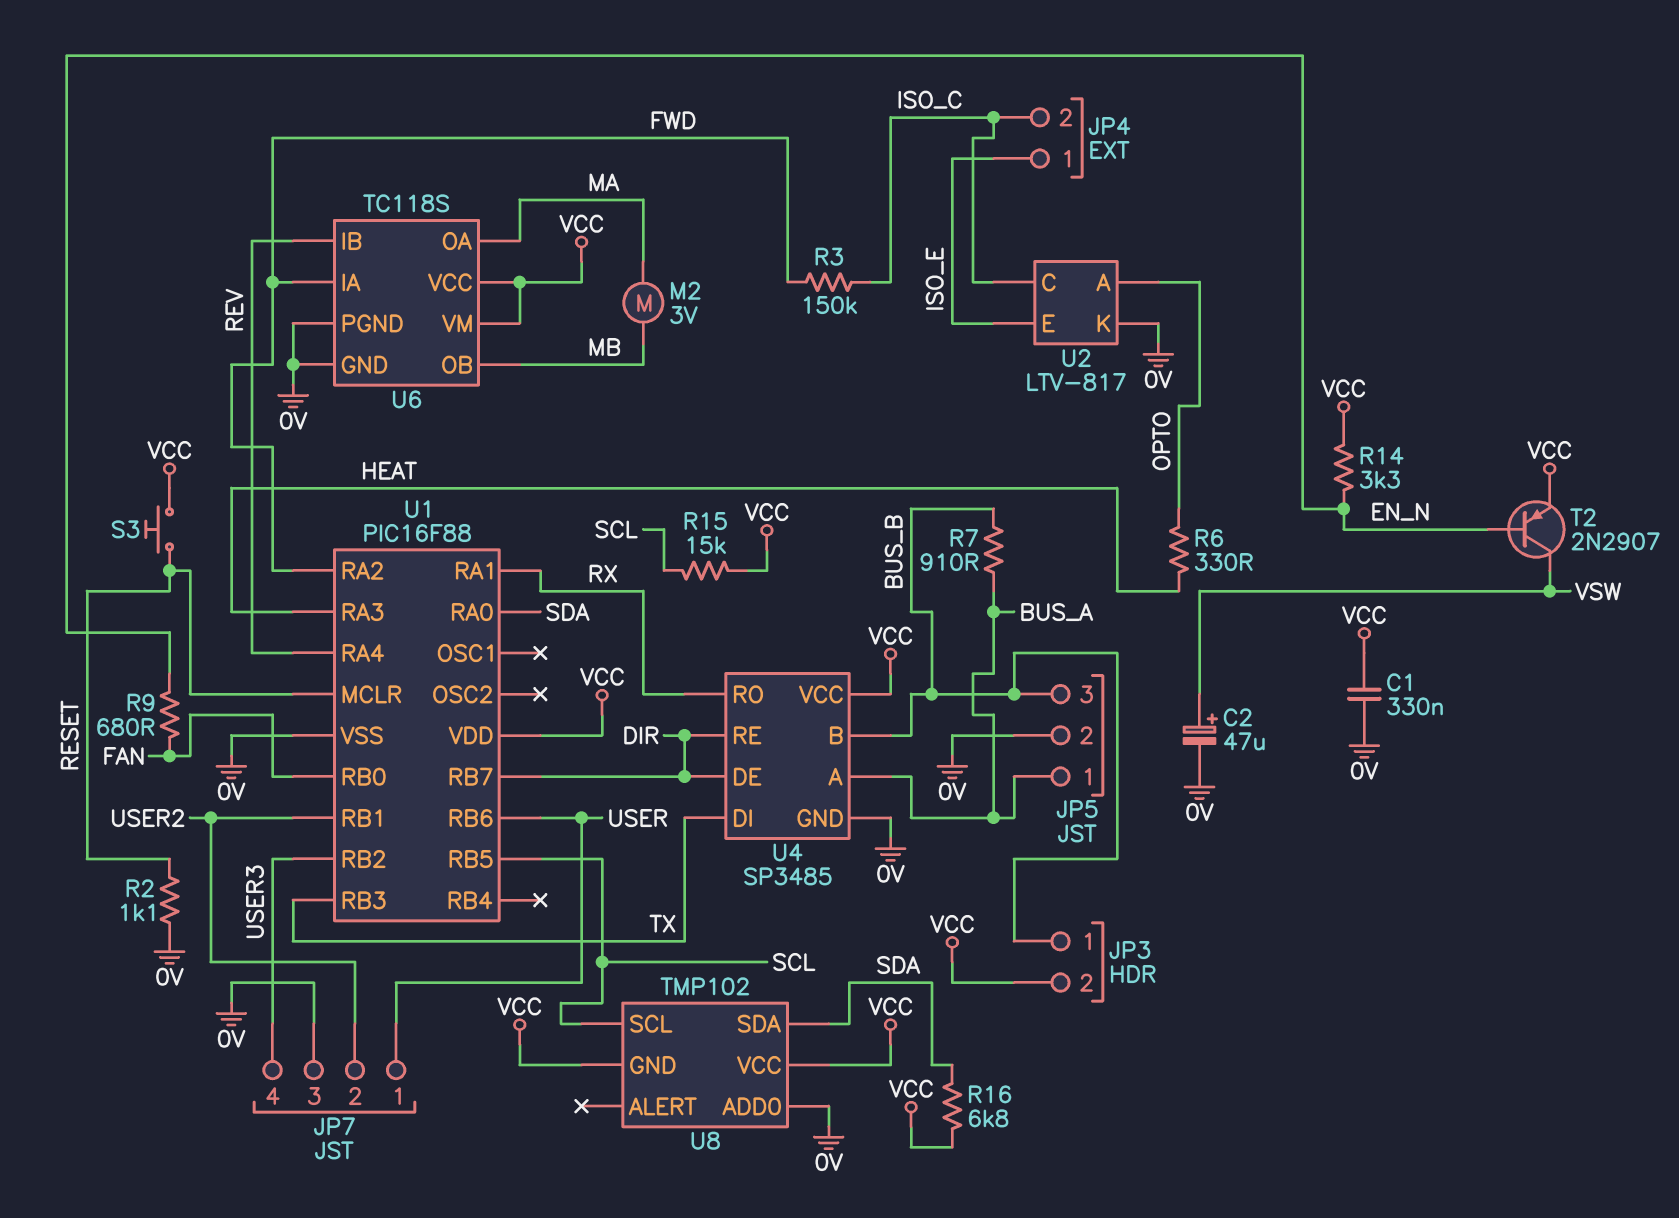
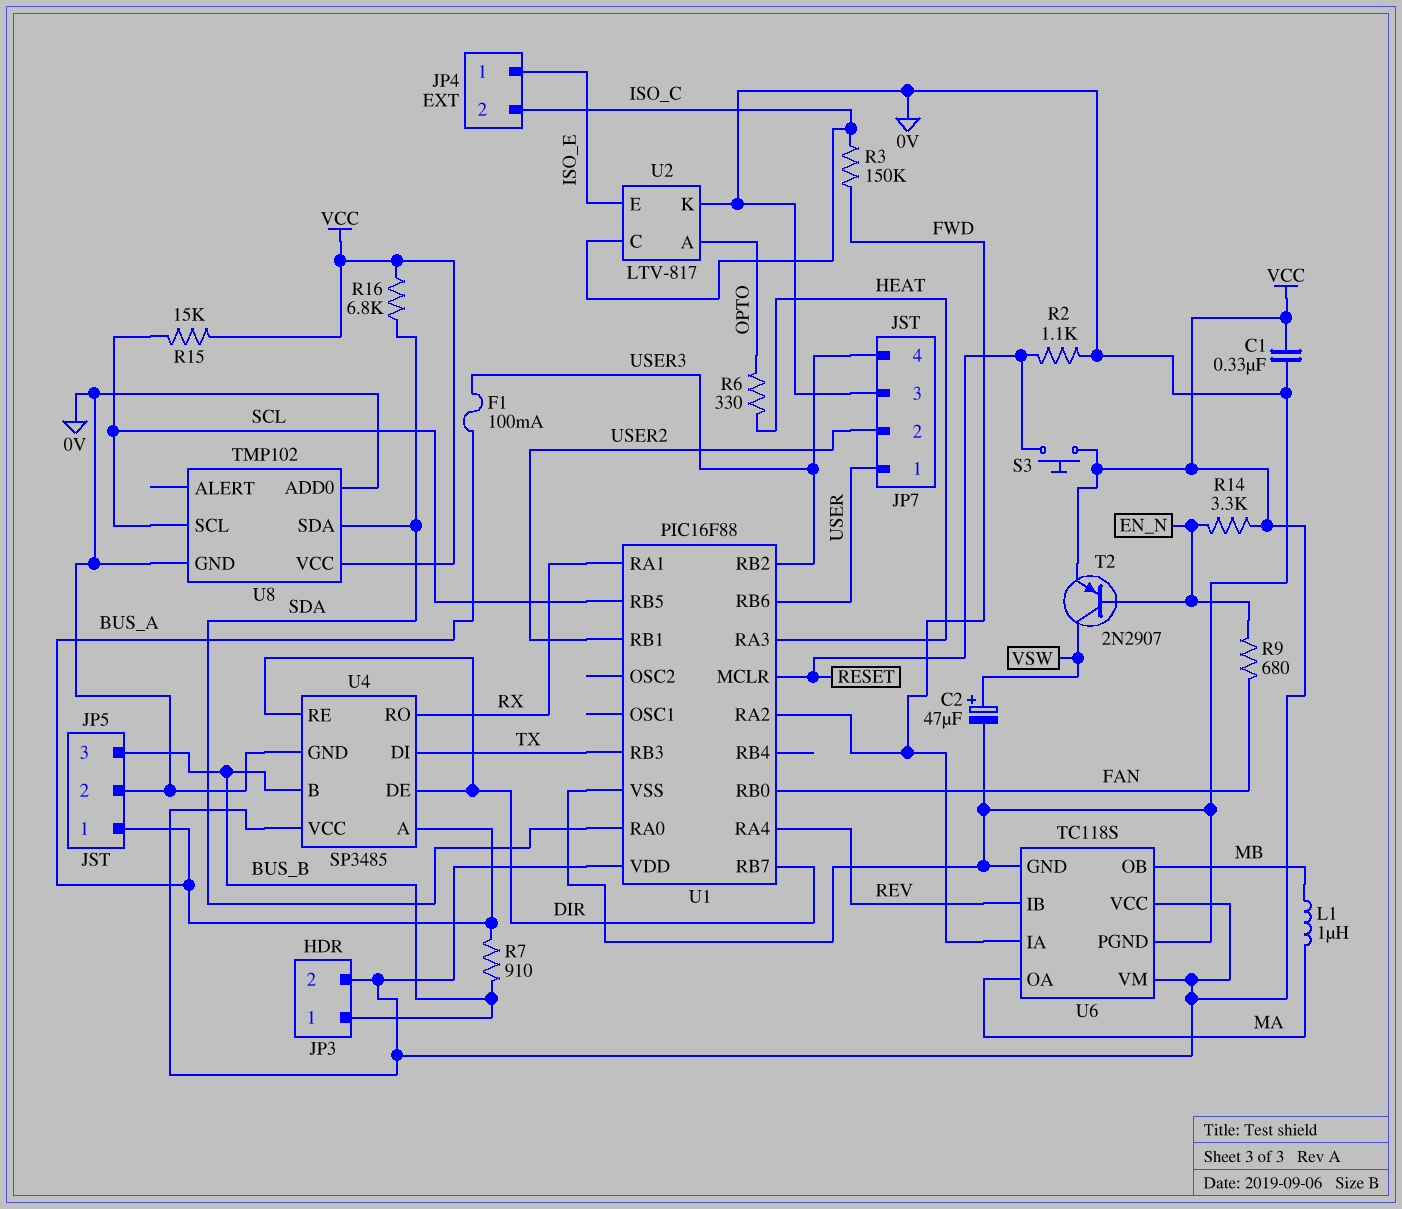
F1: none -> 100mA (BUS_A, USER3)
L1: none -> 1uH (MA, MB)
M2: motor 3V (MA, MB) -> none
U8 pin GND: VCC -> 0V

